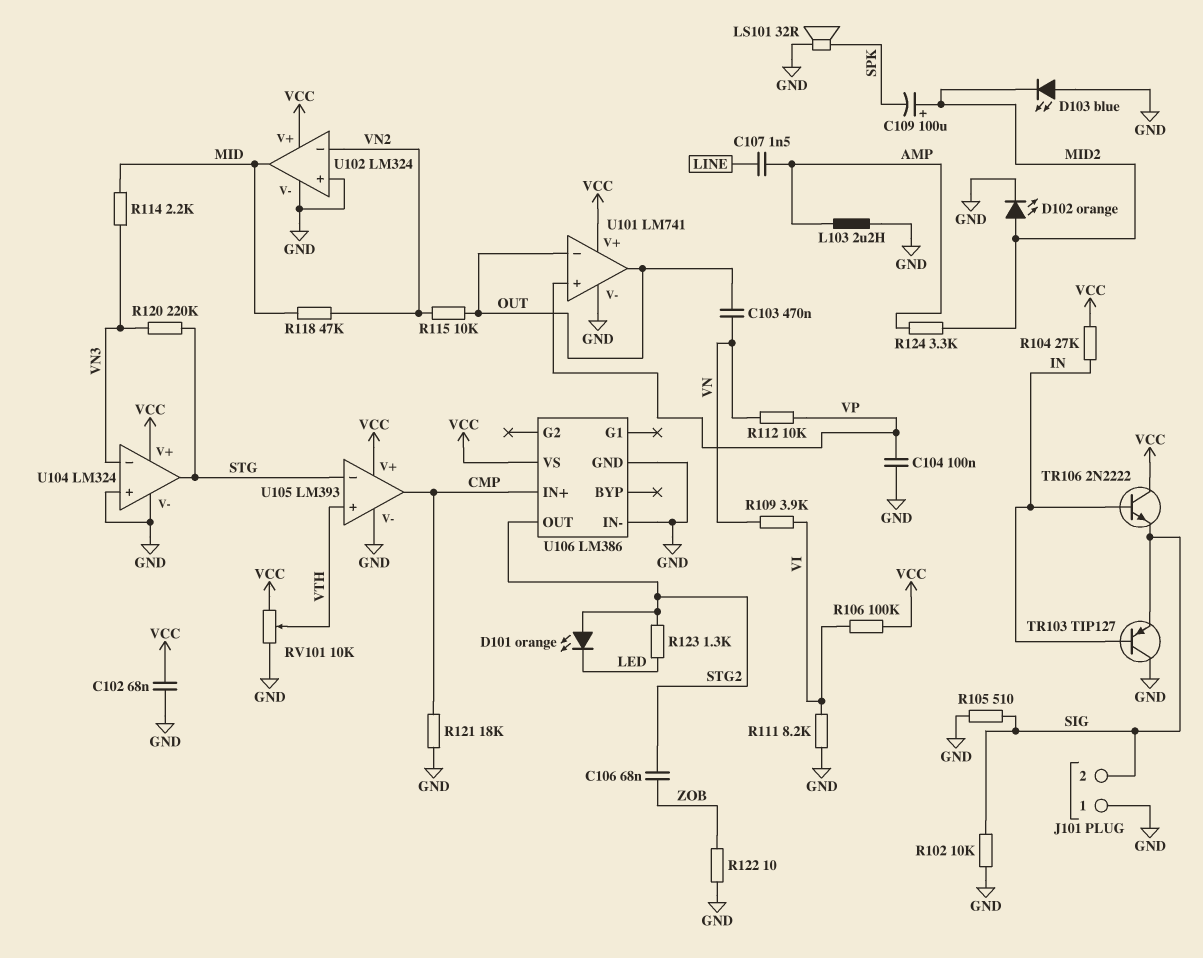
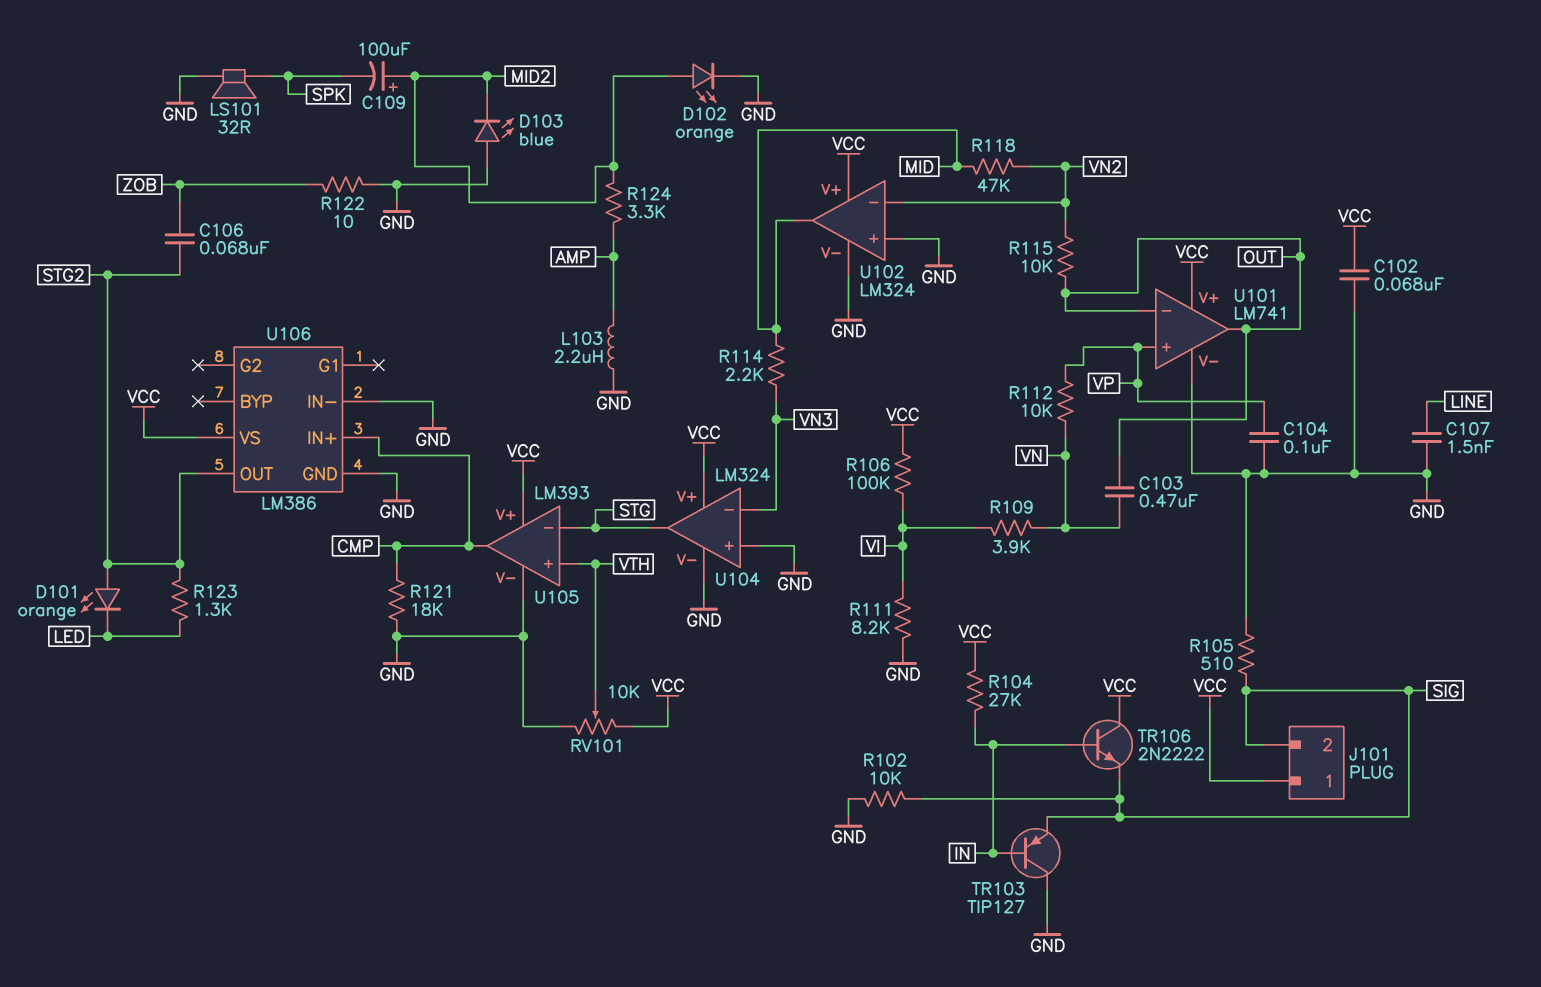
C107: 1.5nF (AMP, LINE) -> 1.5nF (GND, LINE)
J101 pin 1: GND -> VCC
R120: 220k (STG, VN3) -> none

